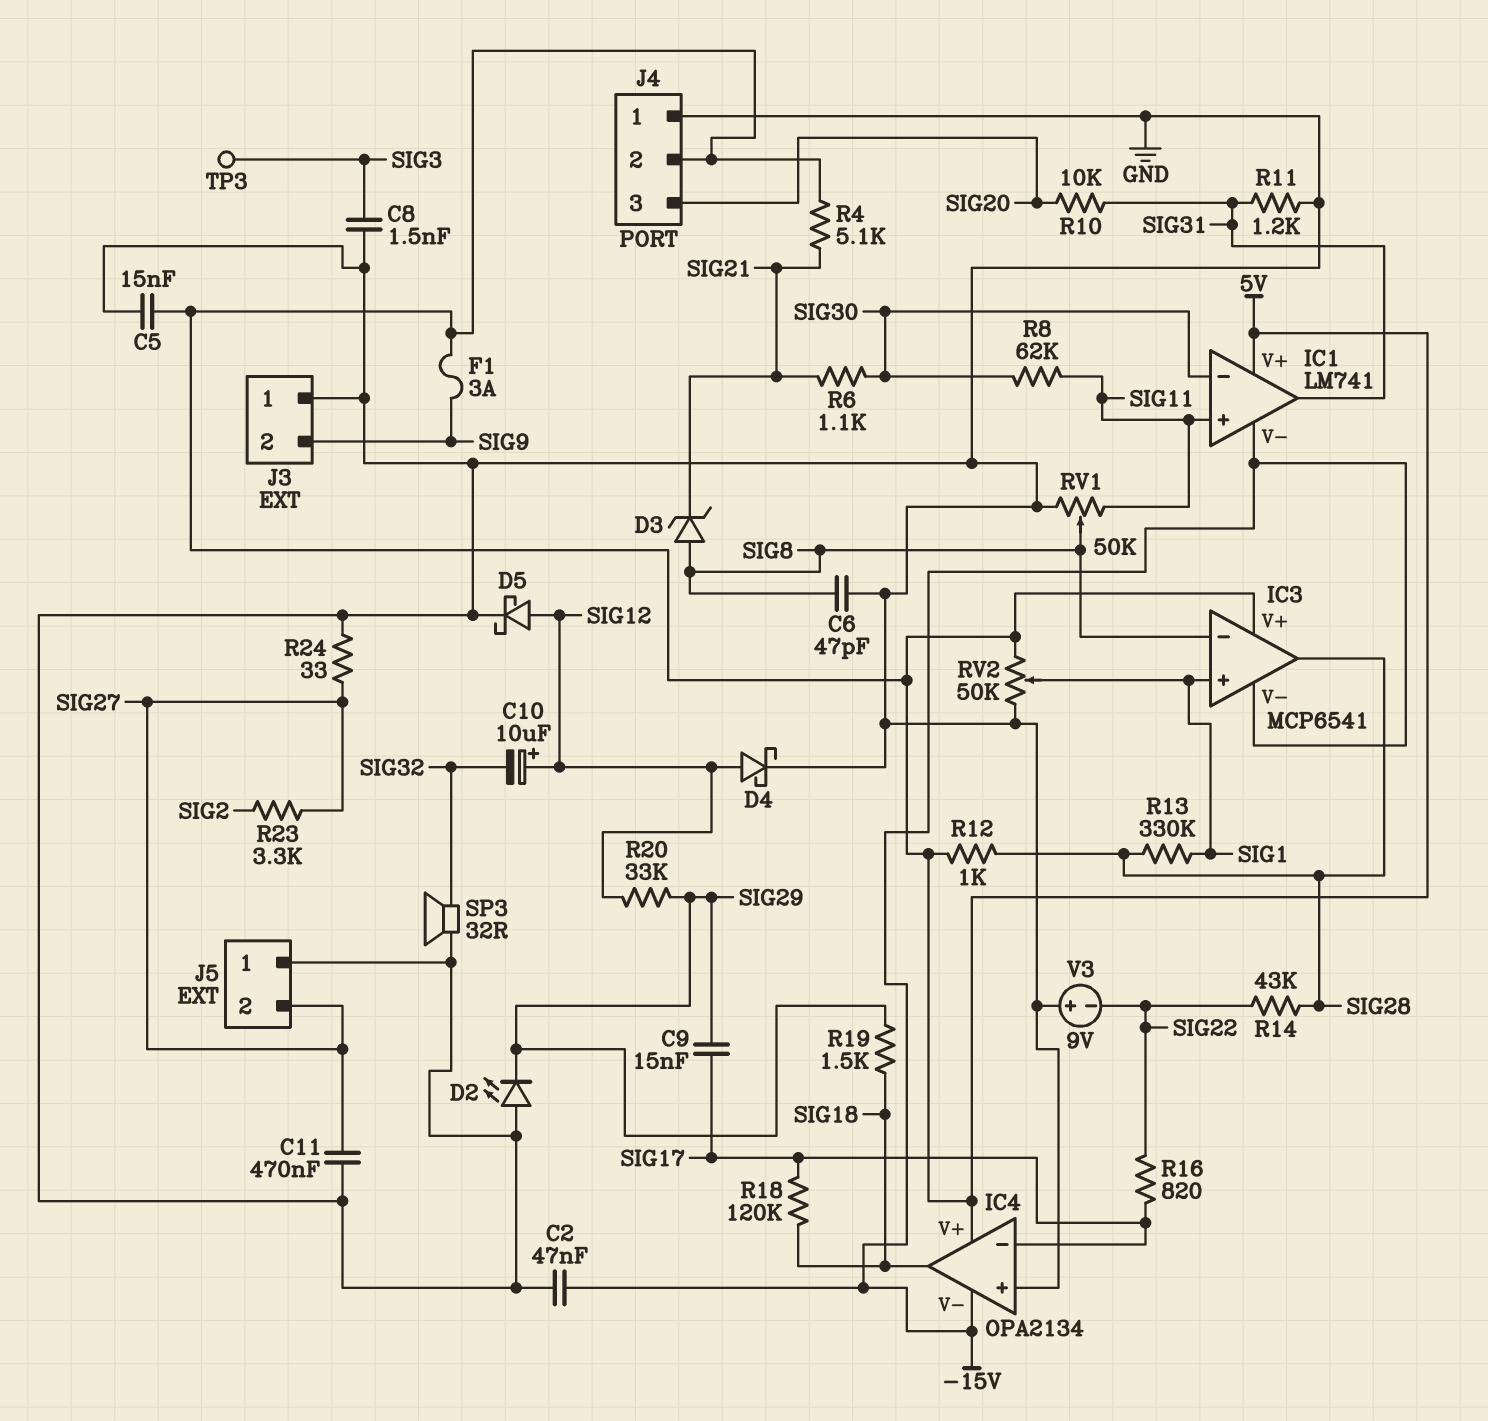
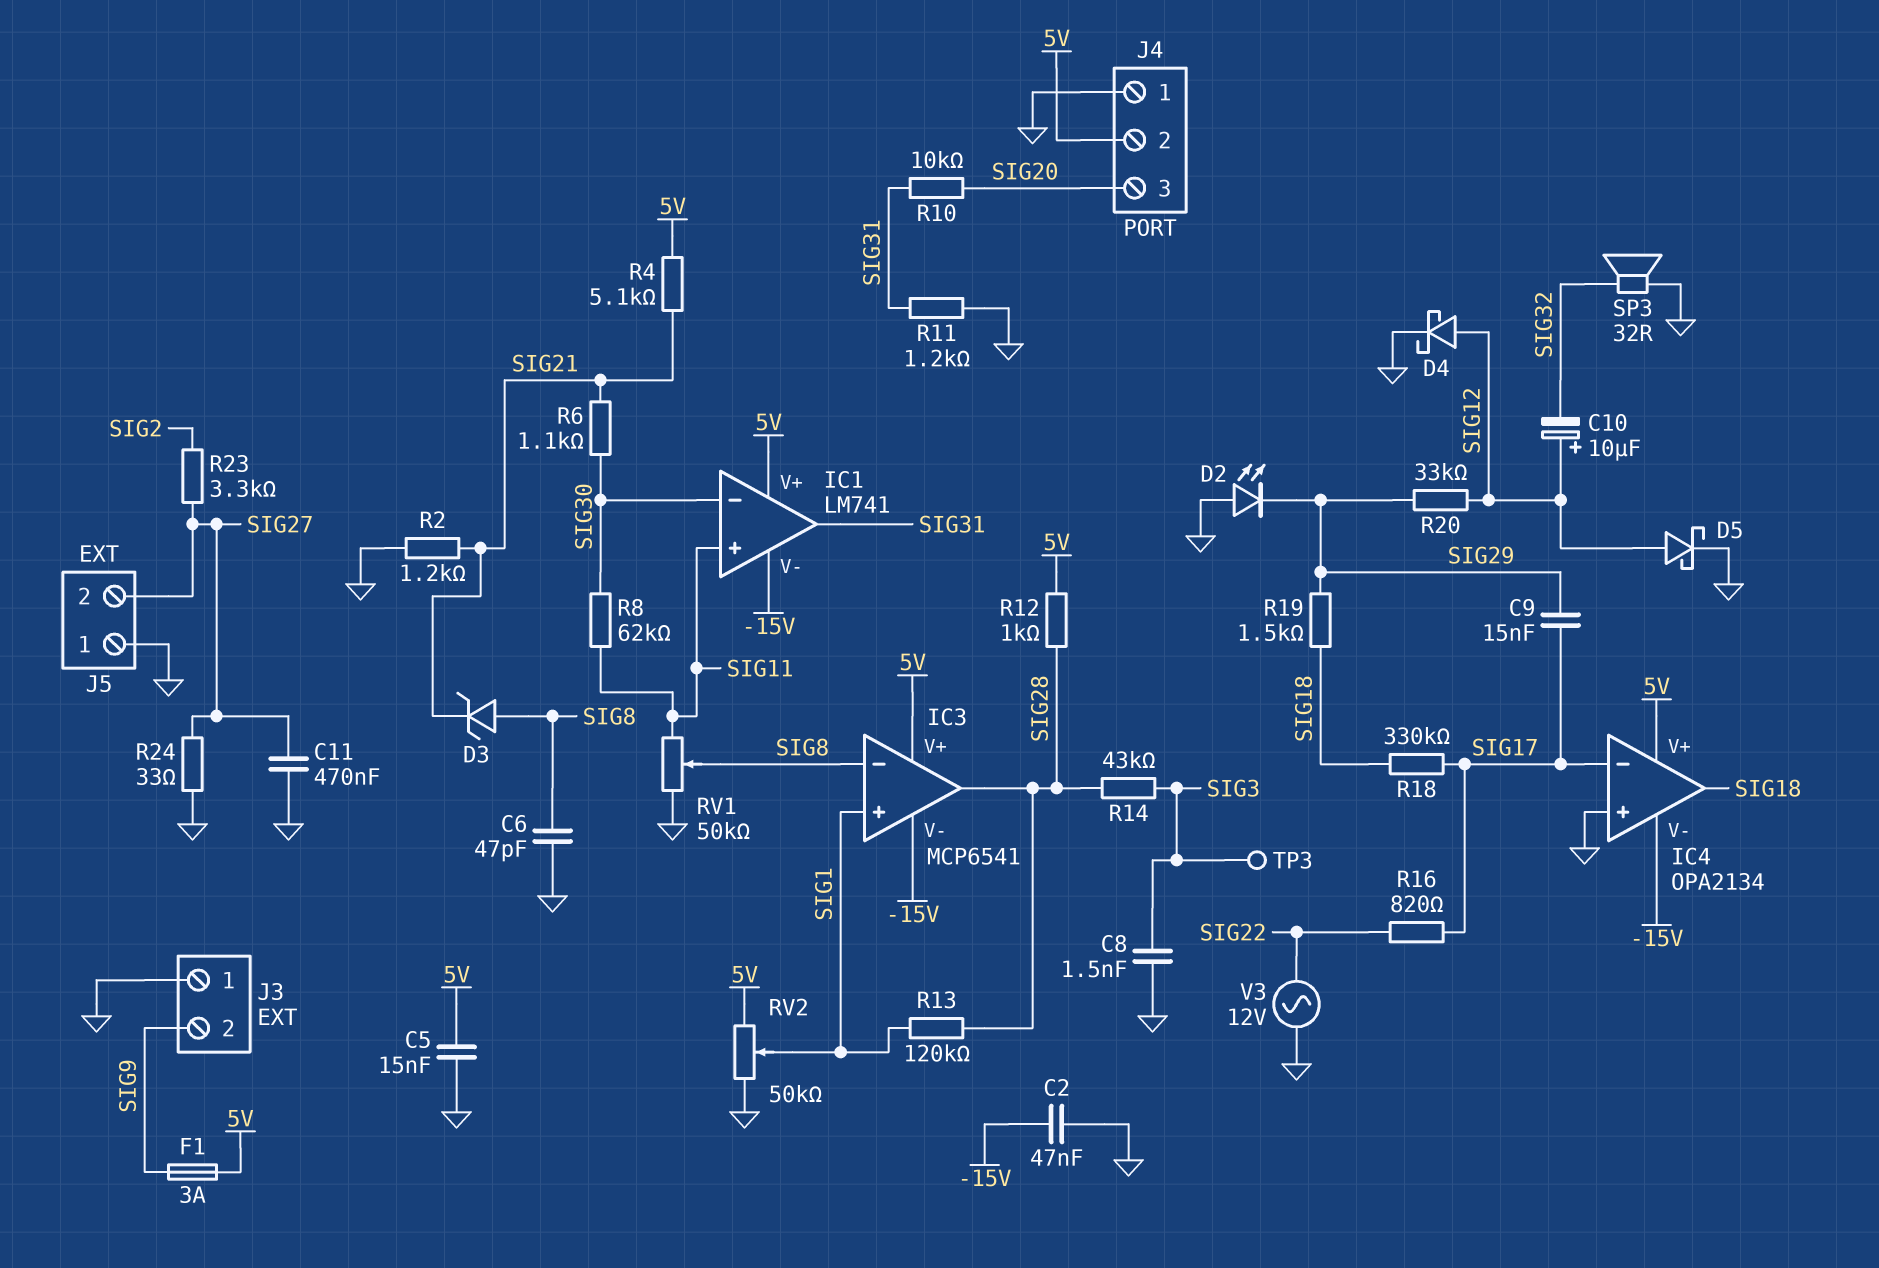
R2: none -> 1.2k (GND, SIG21)
R13: 330k (SIG1, SIG28) -> 120k (SIG1, SIG28)
R14: 43k (SIG22, SIG28) -> 43k (SIG3, SIG28)
R18: 120k (SIG17, SIG18) -> 330k (SIG17, SIG18)
V3: 9V (plus GND, minus SIG22) -> AC 12V (GND, SIG22)

